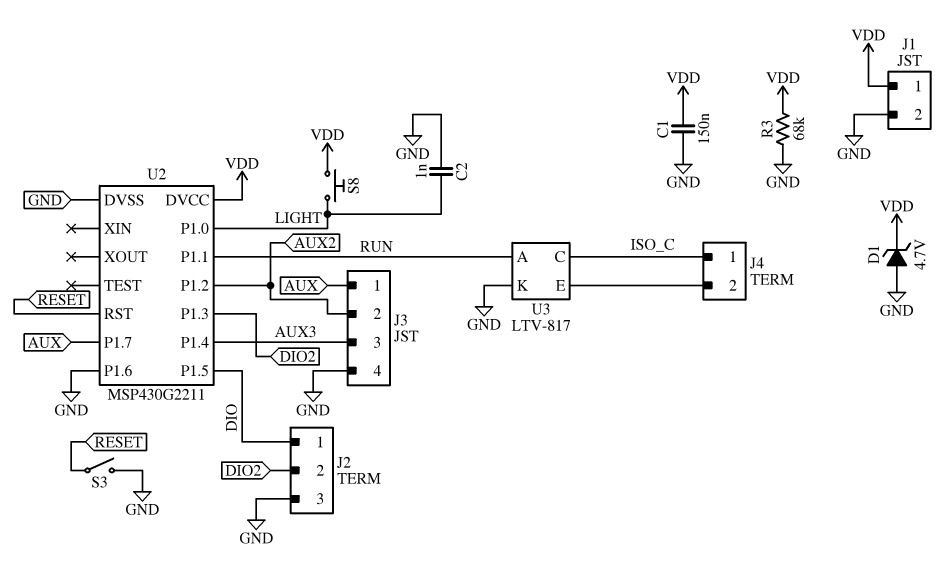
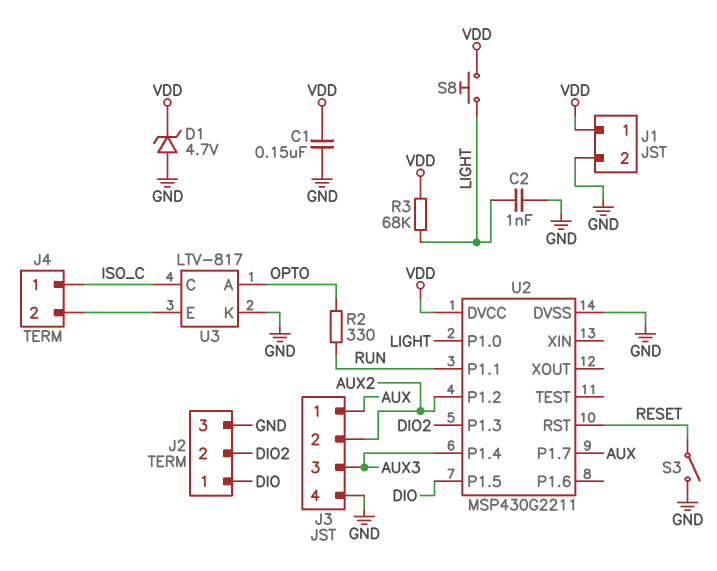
R2: none -> 330 (OPTO, RUN)
R3: 68k (GND, VDD) -> 68k (LIGHT, VDD)
U2 pin P1.6: GND -> none
U3 pin A: RUN -> OPTO

